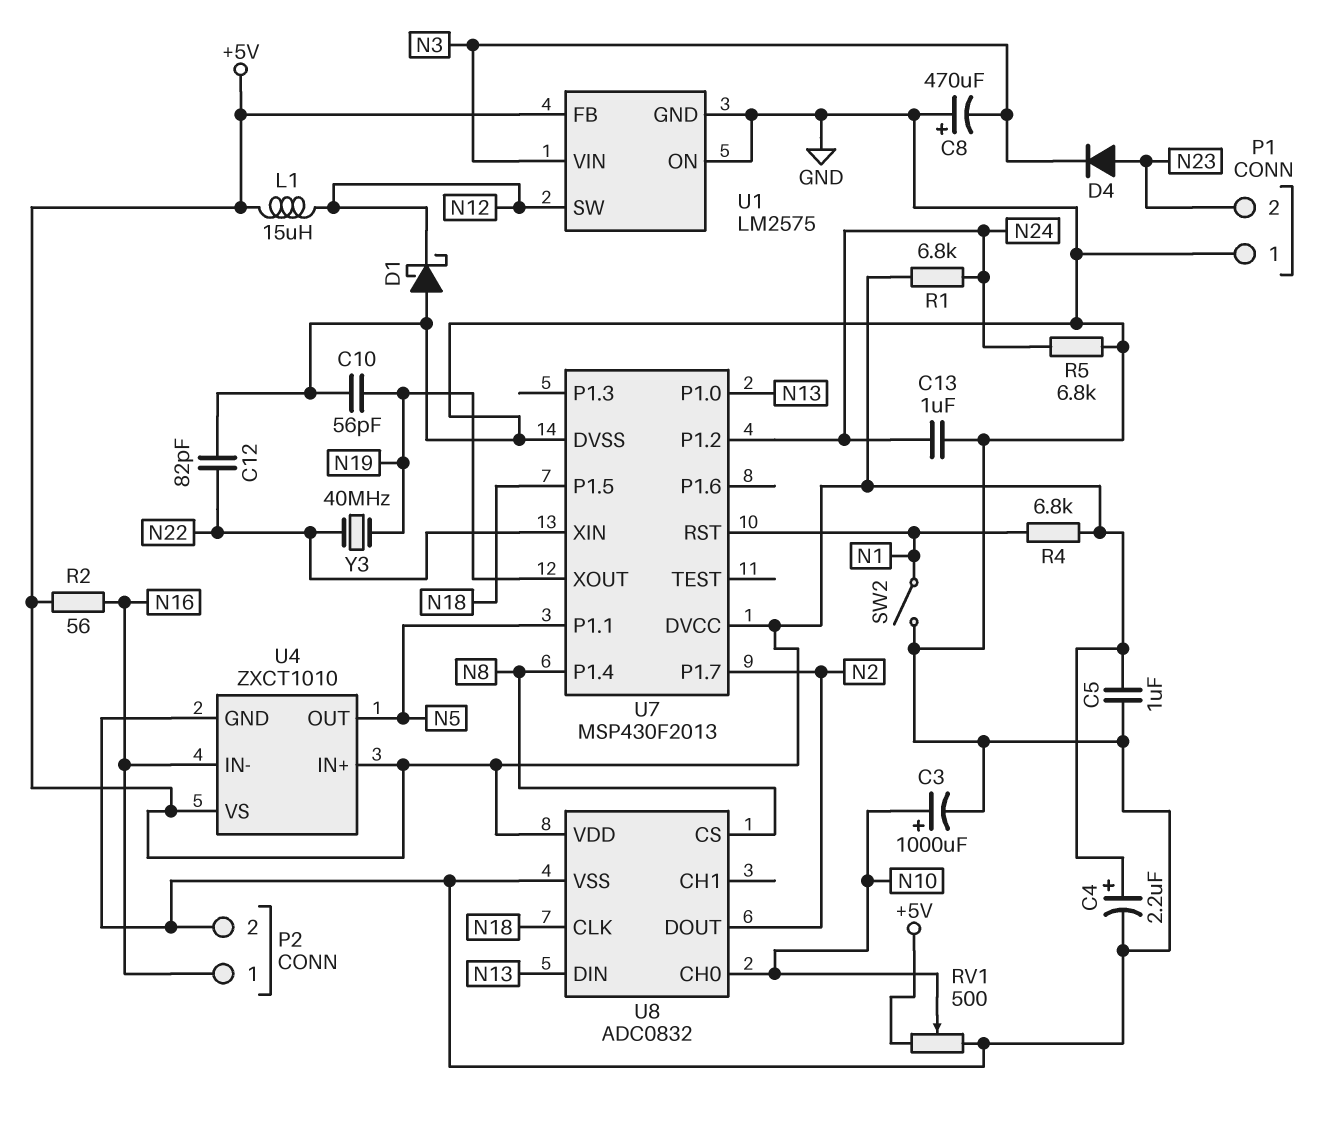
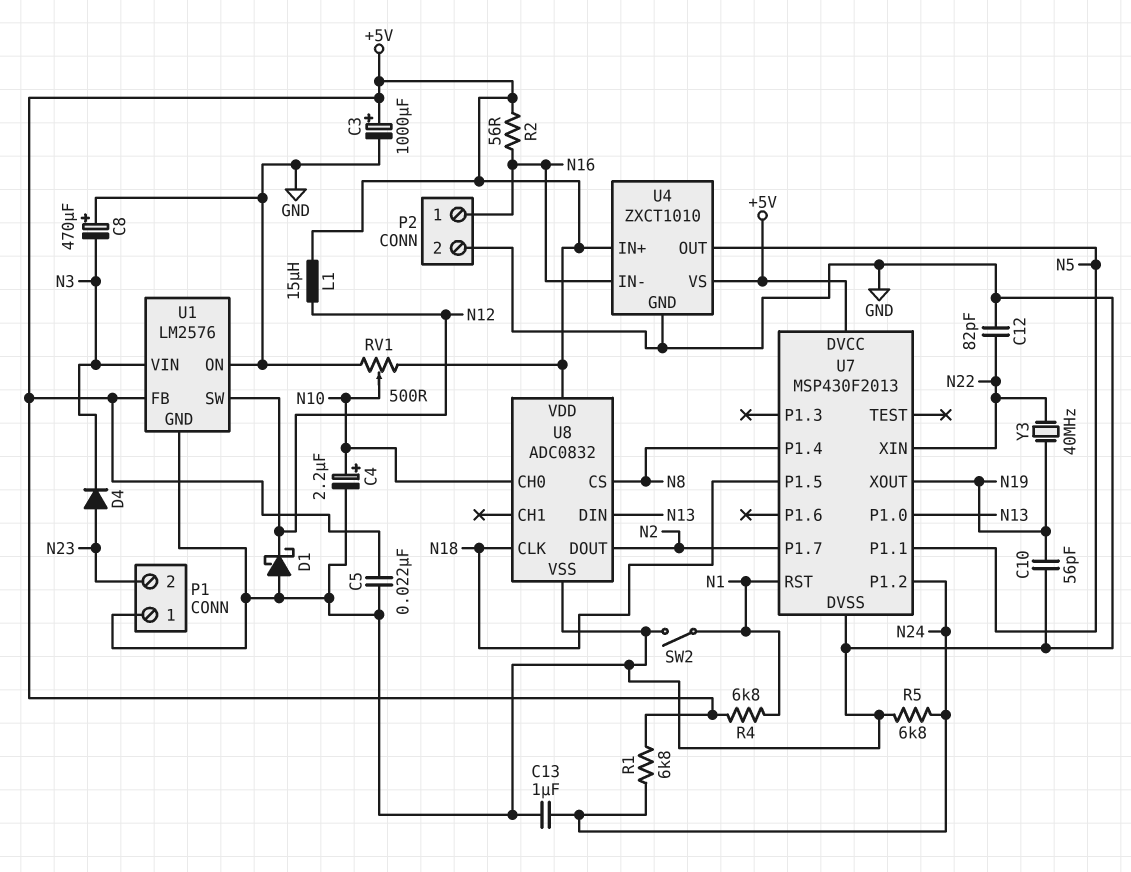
C3: 1000uF (plus N10, minus GND) -> 1000uF (plus +5V, minus GND)
C4: 2.2uF (plus +5V, minus GND) -> 2.2uF (plus N10, minus GND)
C5: 1uF (+5V, GND) -> 22nF (+5V, GND)
U1: LM2575 -> LM2576

